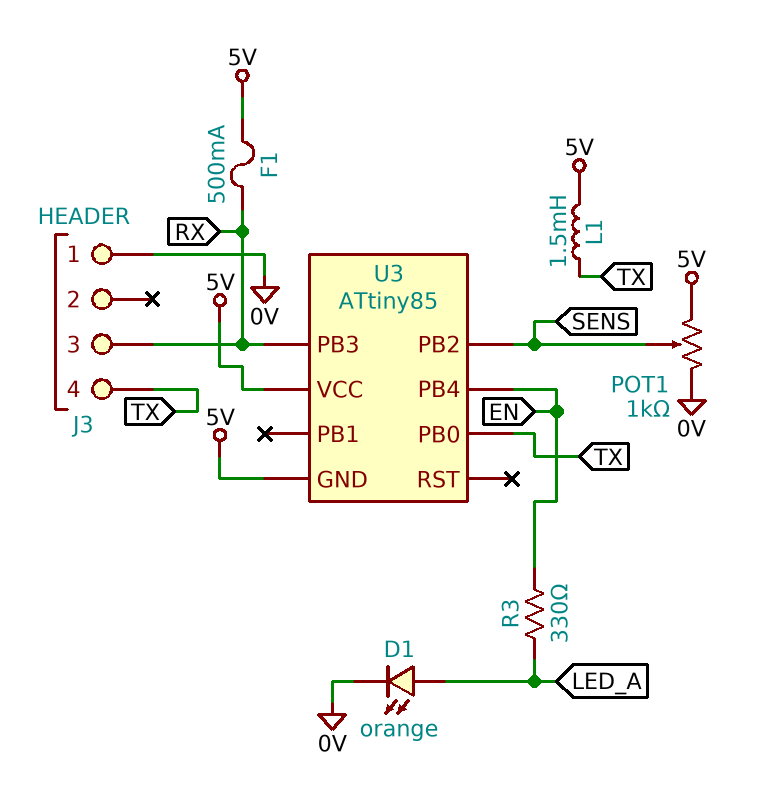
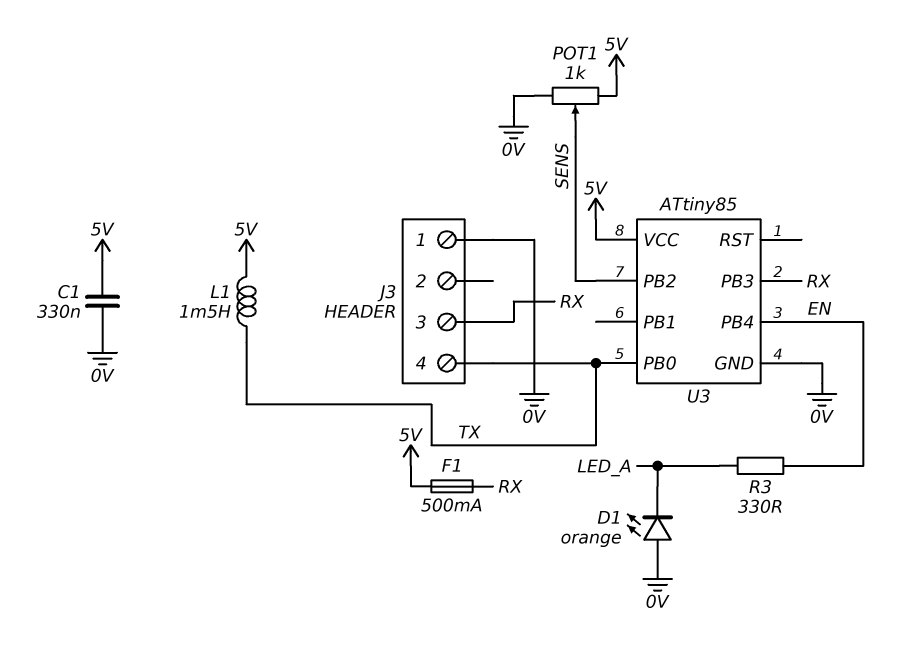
C1: none -> 330nF (0V, 5V)
D1: LED orange (A LED_A, K 0V) -> LED orange (A 0V, K LED_A)
U3 pin GND: 5V -> 0V

